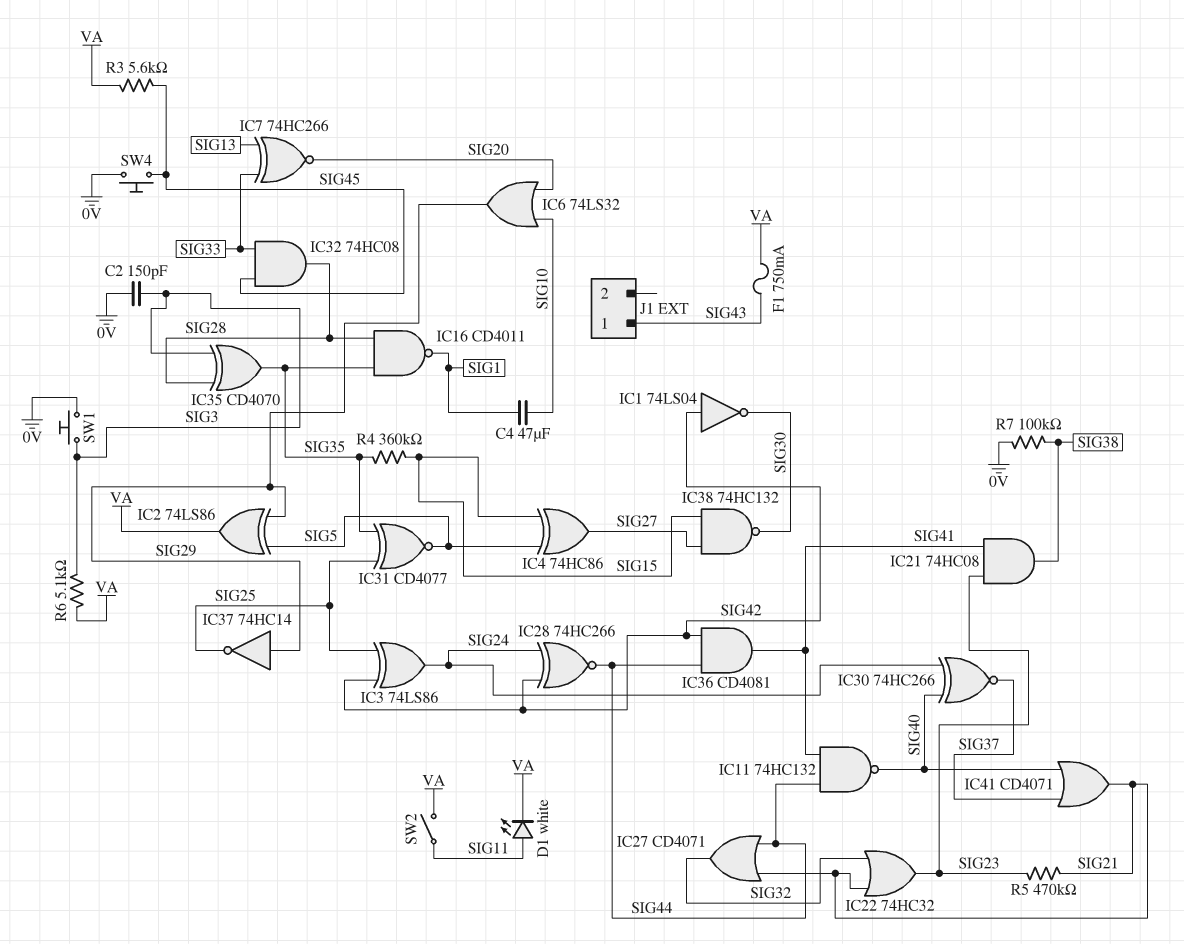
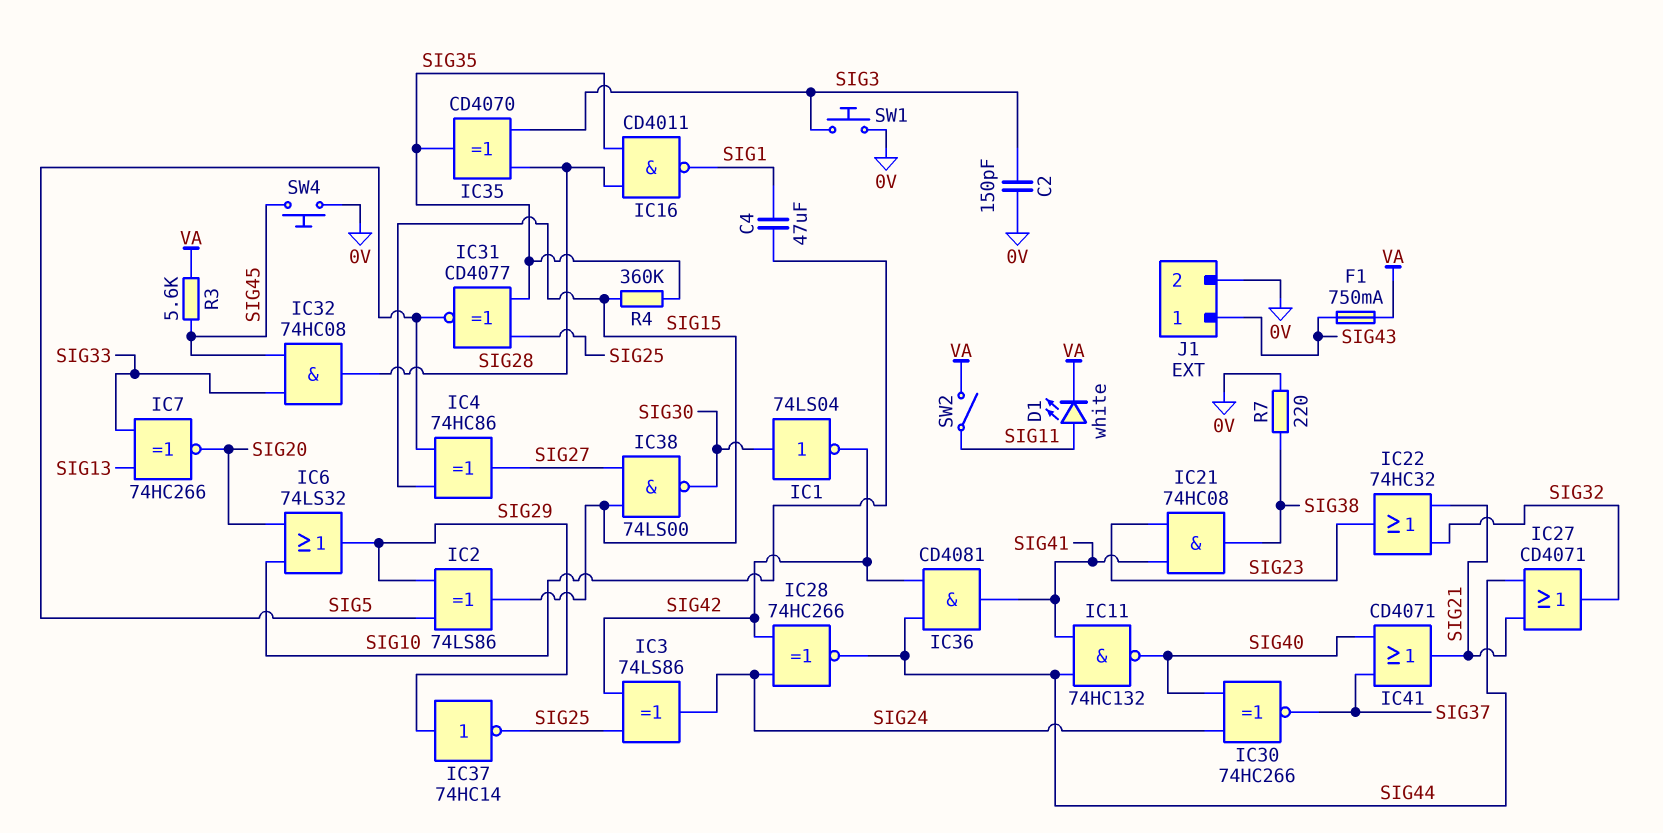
IC1: NOT 74LS04 (in SIG42, out SIG30) -> NOT 74LS04 (in SIG30, out SIG42)
IC2: XOR 74LS86 (in SIG5, in SIG29, out VA) -> XOR 74LS86 (in SIG5, in SIG29, out SIG15)
IC38: NAND 74HC132 (in SIG15, in SIG27, out SIG30) -> NAND 74LS00 (in SIG15, in SIG27, out SIG30)
J1 pin 2: none -> 0V
R5: 470k (SIG21, SIG23) -> none
R6: 5.1k (SIG3, VA) -> none
R7: 100k (0V, SIG38) -> 220 (0V, SIG38)

